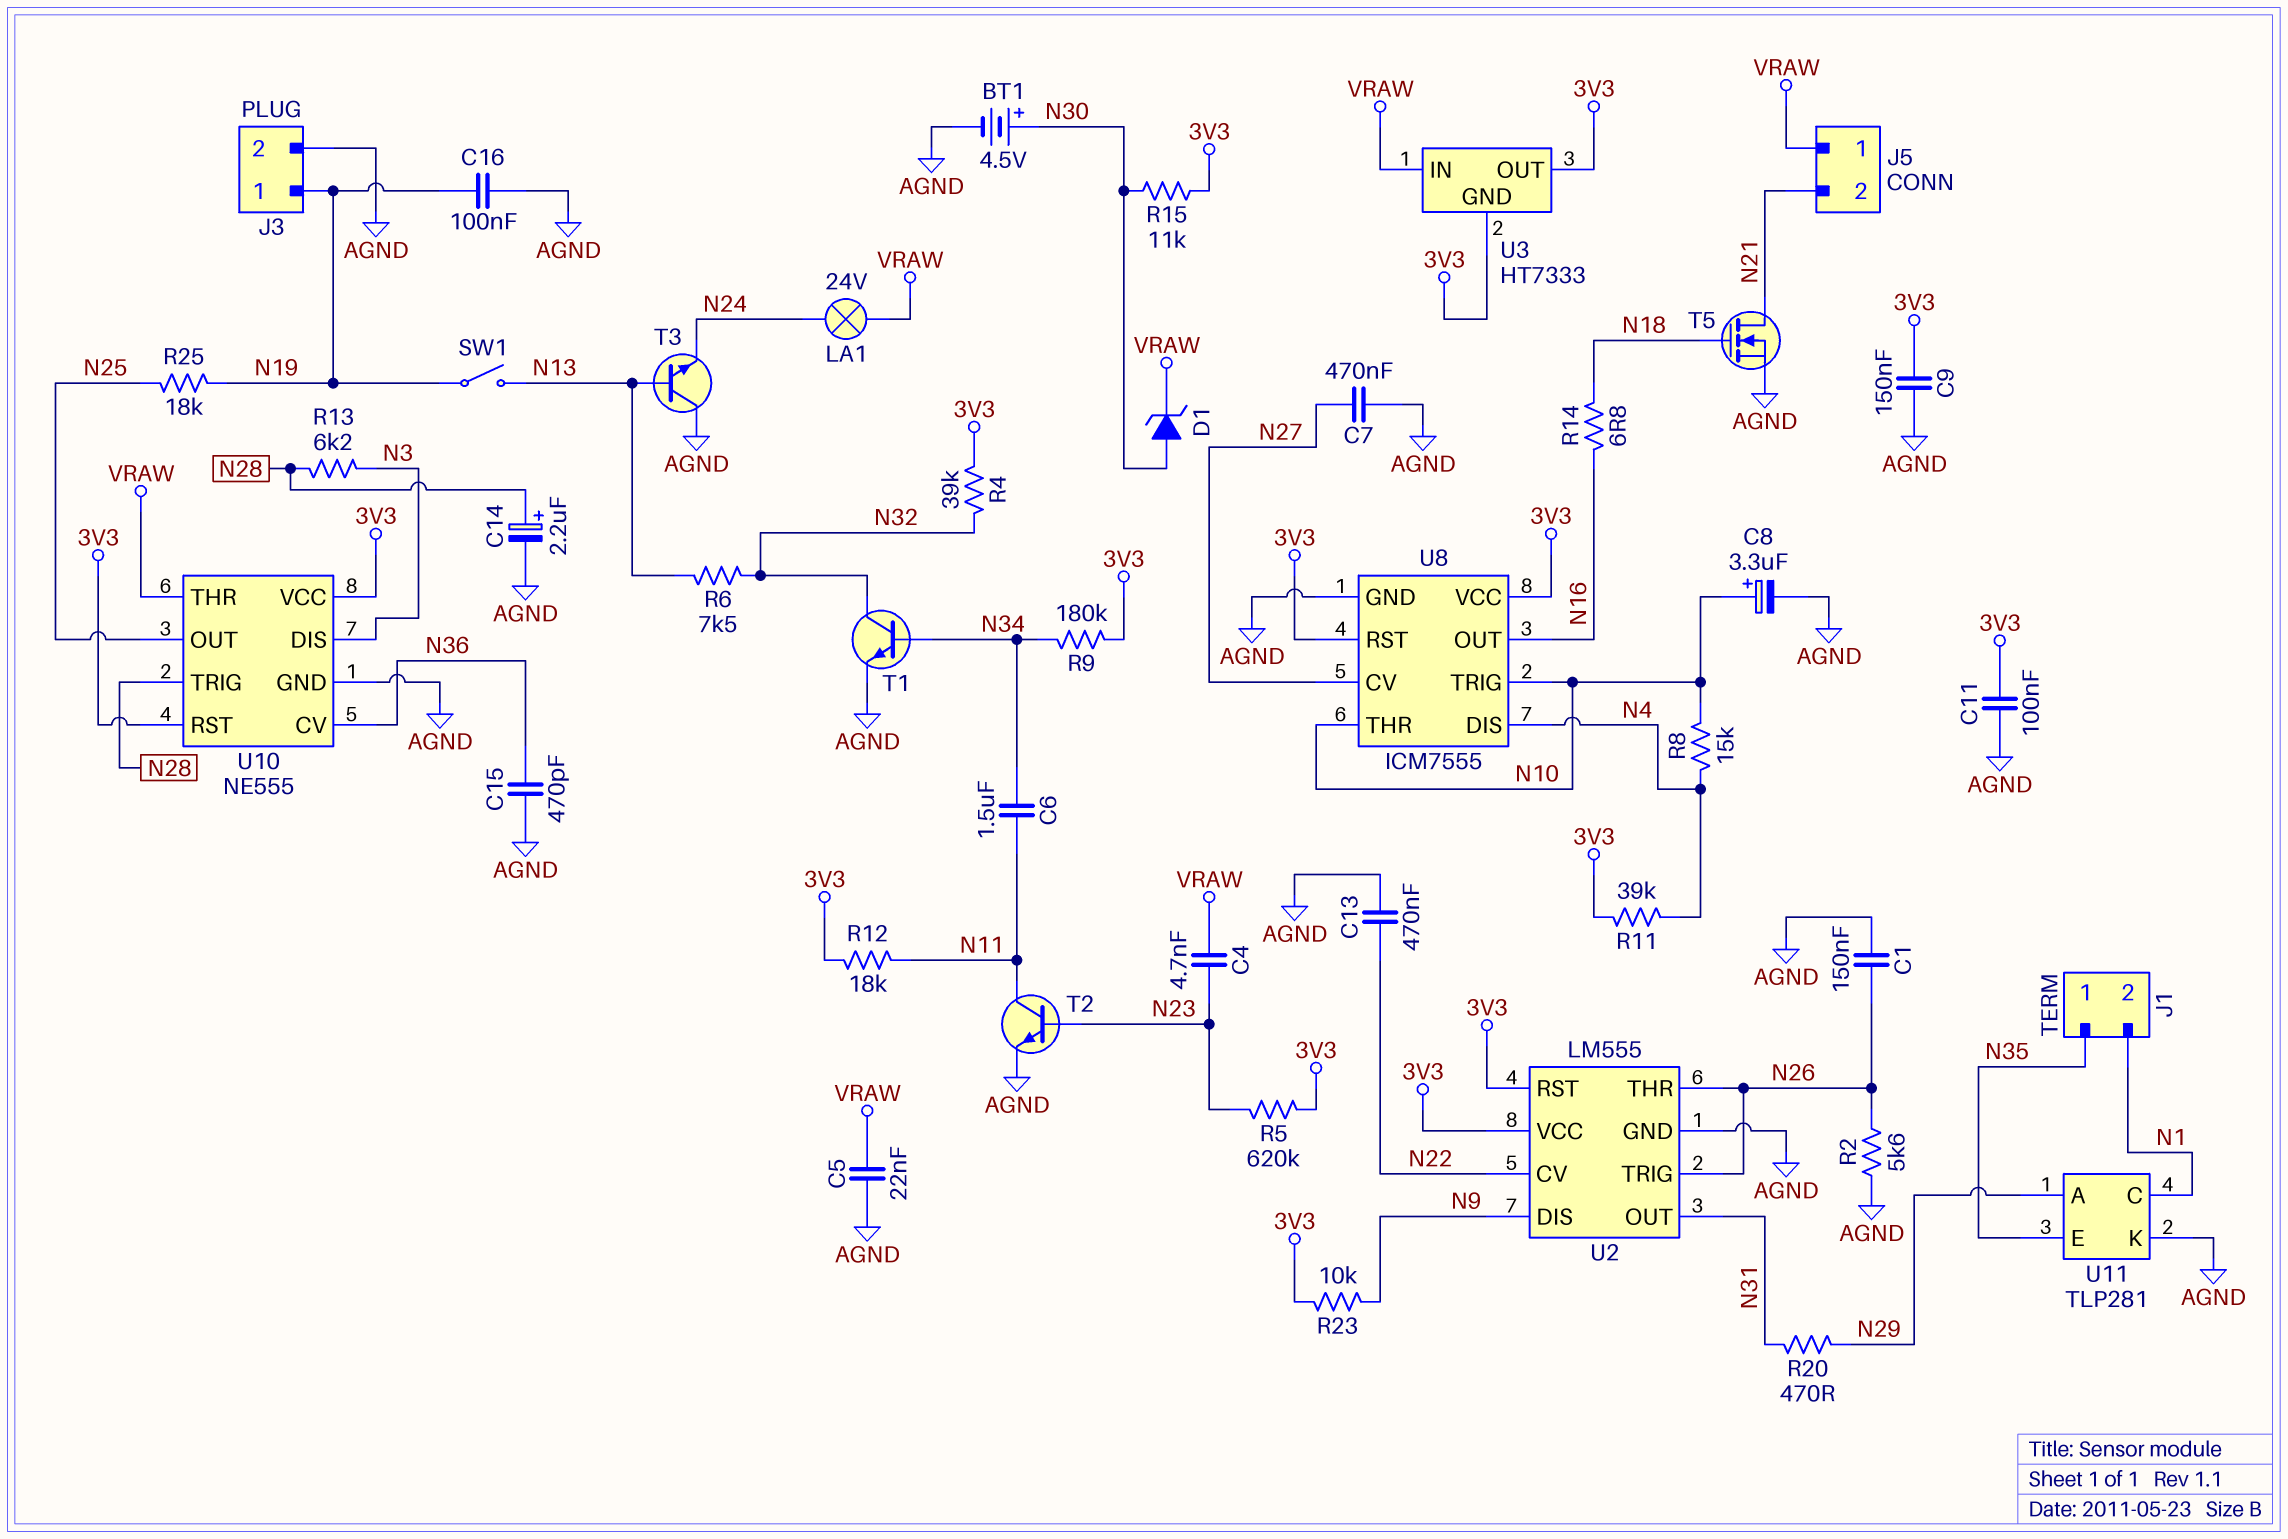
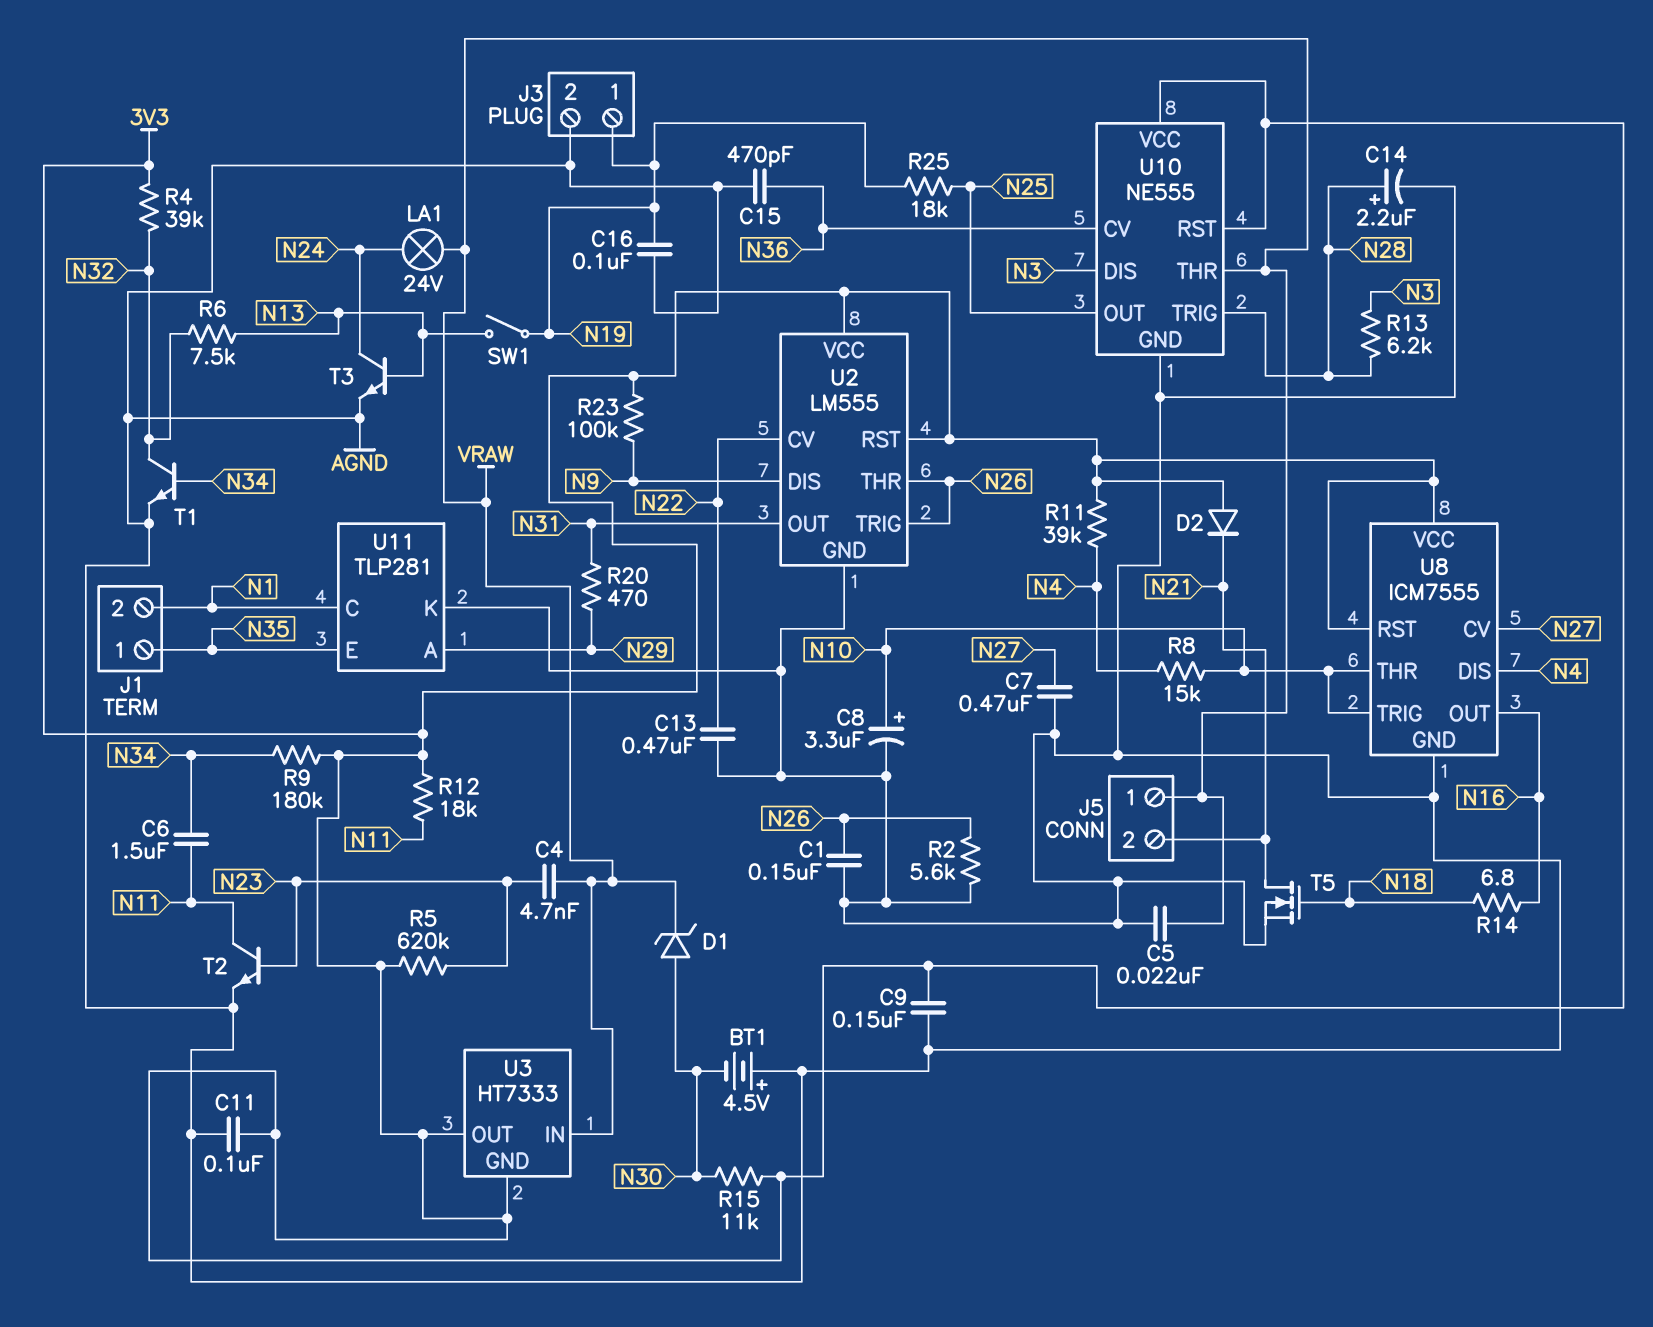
BT1: 4.5V (plus N30, minus AGND) -> 4.5V (plus AGND, minus N30)
D2: none -> diode (A 3V3, K N21)
R23: 10k (3V3, N9) -> 100k (3V3, N9)
T3: NPN (B N13, C AGND, E N24) -> NPN (B N13, C N24, E AGND)

